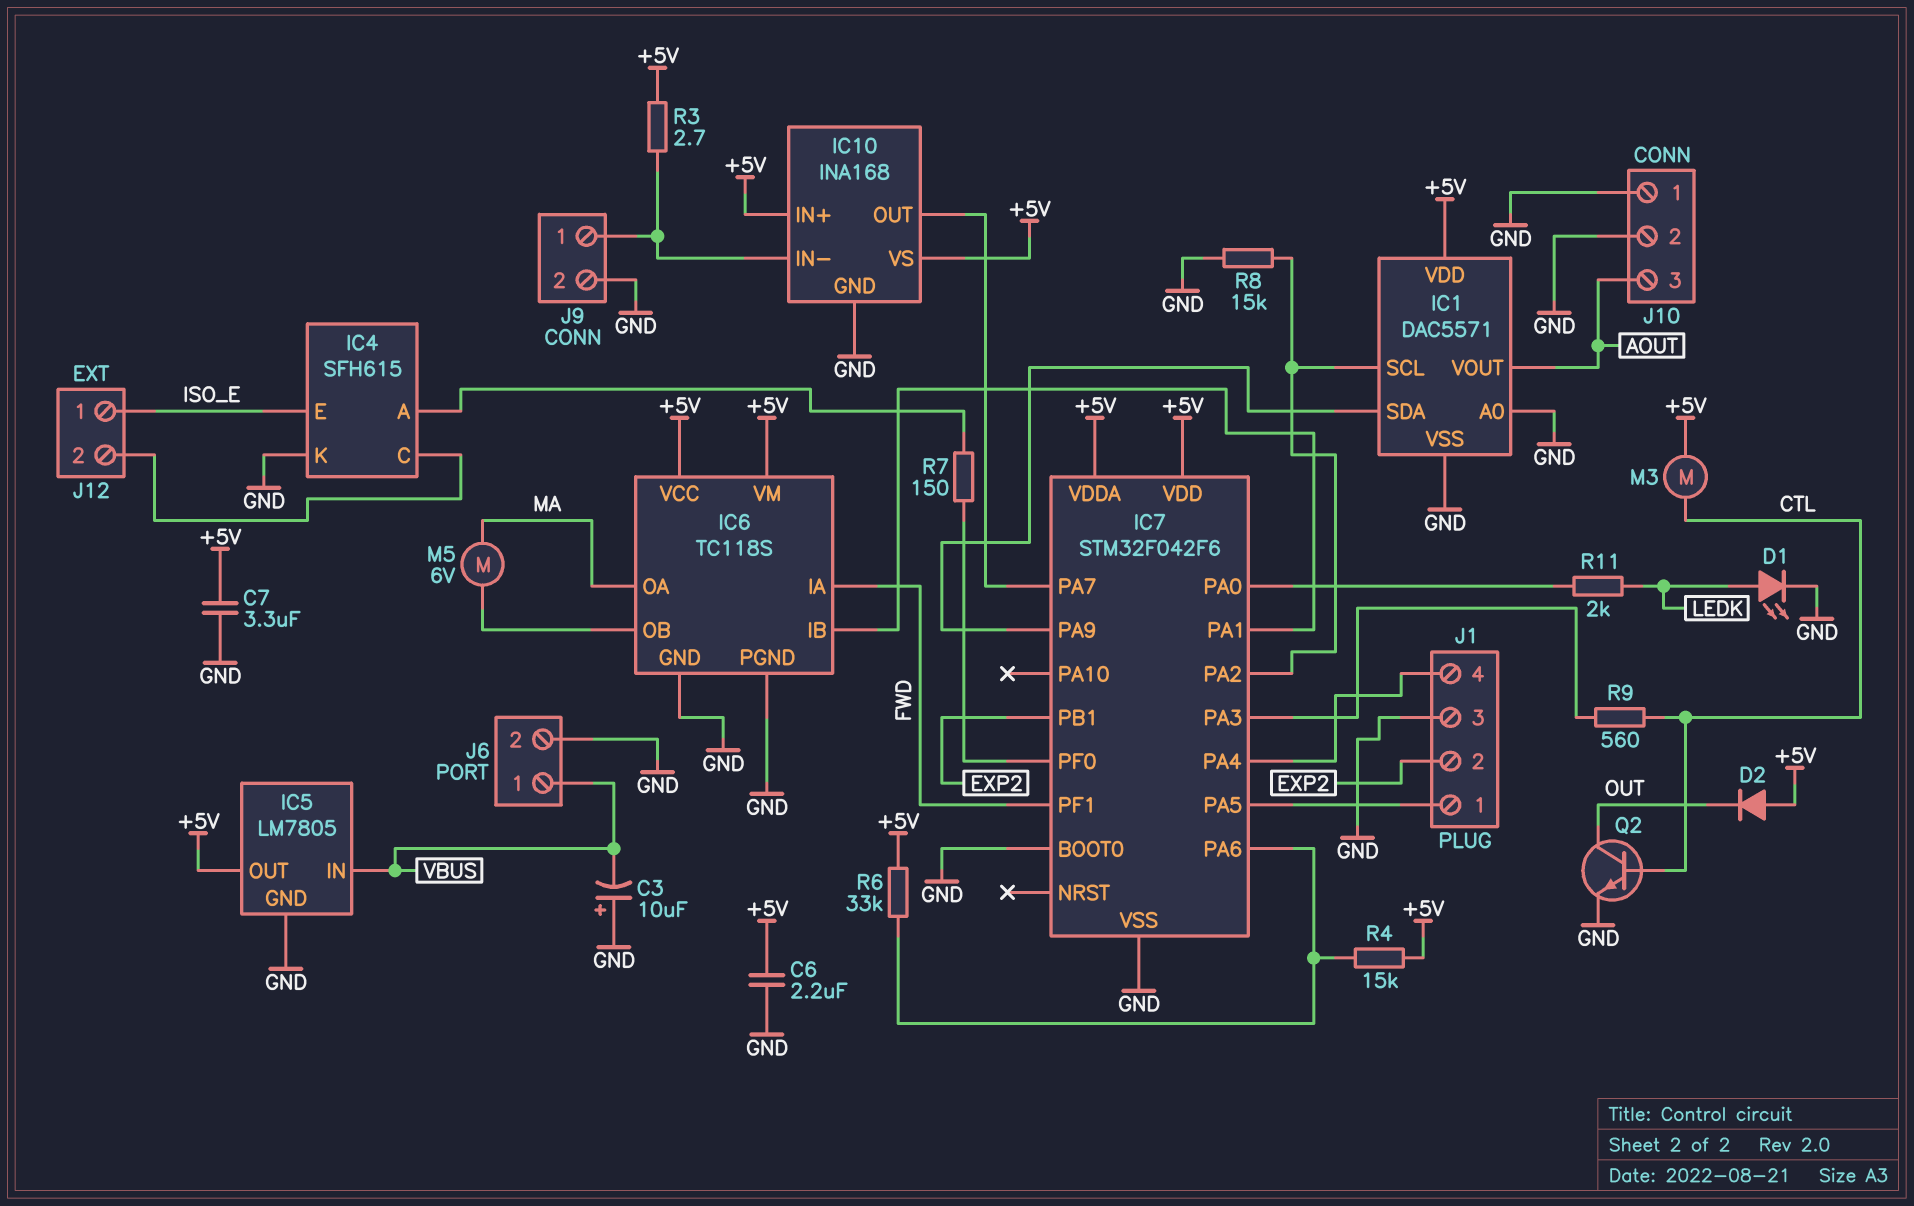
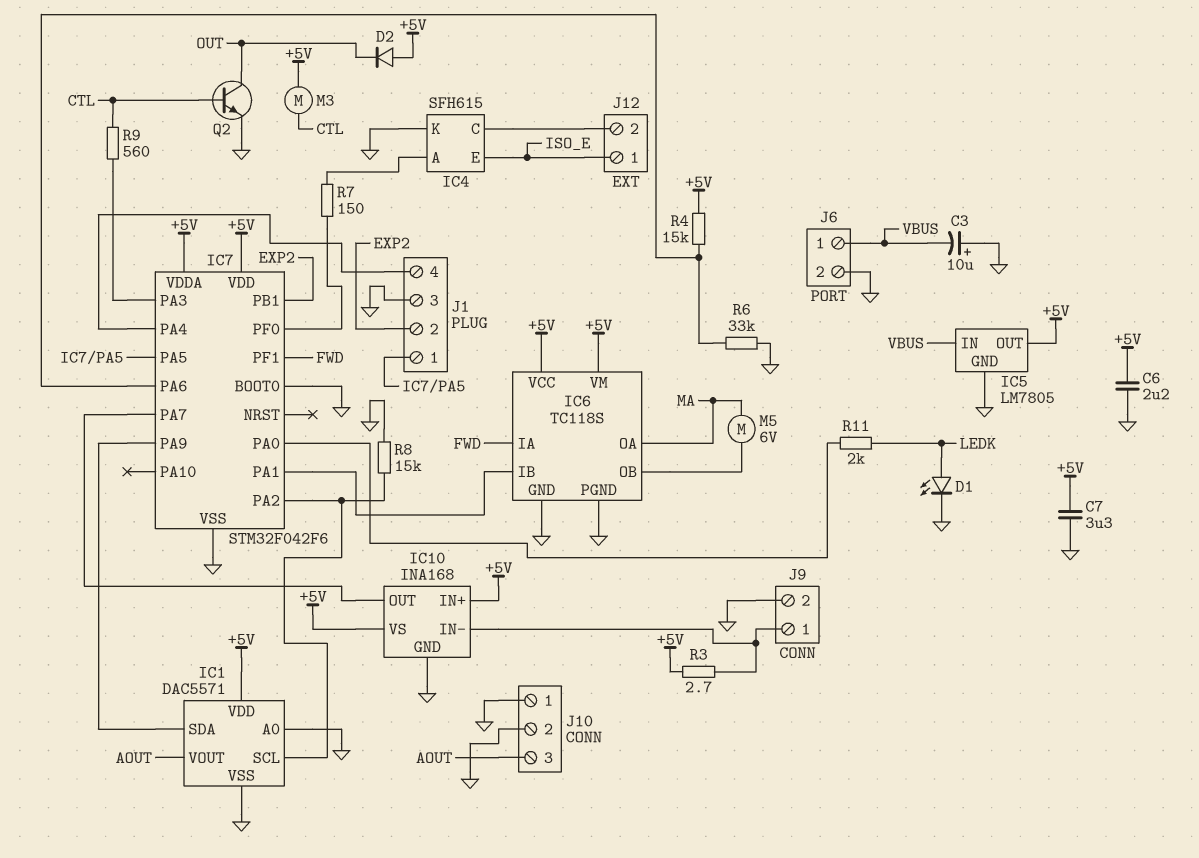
R6: 33k (+5V, IC7/PA6) -> 33k (GND, IC7/PA6)

